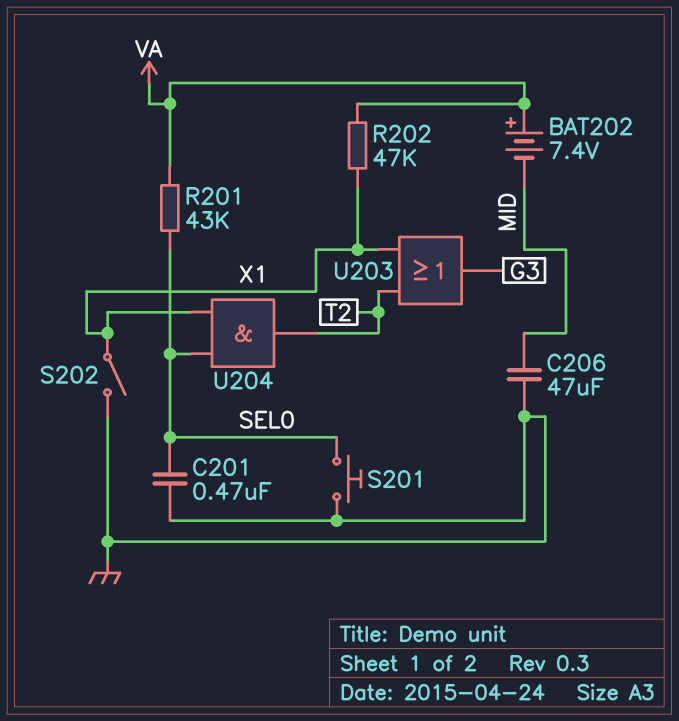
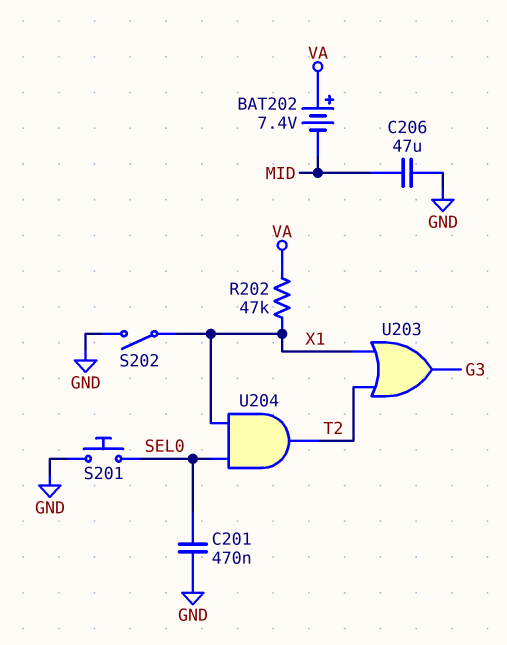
R201: 43k (SEL0, VA) -> none

